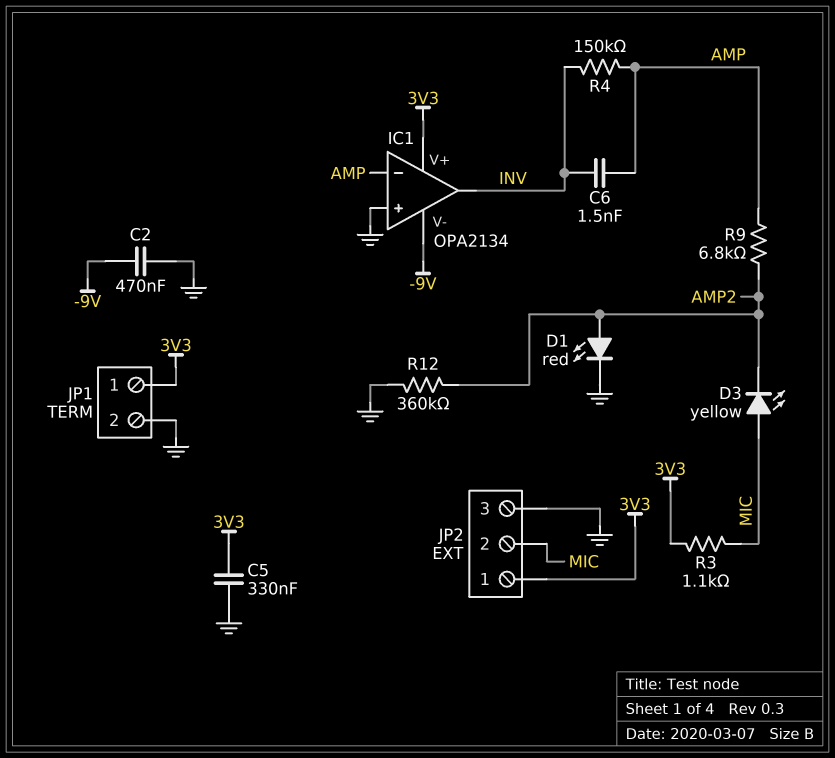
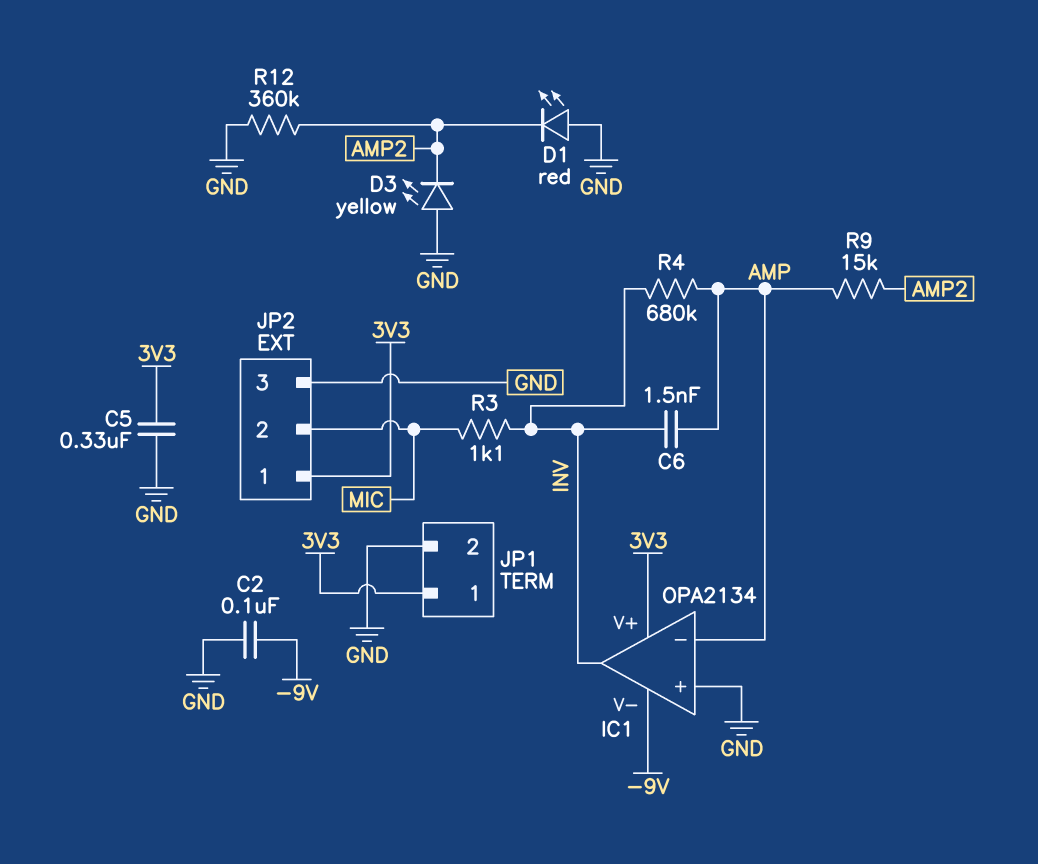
C2: 470nF (-9V, GND) -> 100nF (-9V, GND)
D1: LED red (A AMP2, K GND) -> LED red (A GND, K AMP2)
D3: LED yellow (A MIC, K AMP2) -> LED yellow (A GND, K AMP2)
R3: 1.1k (3V3, MIC) -> 1.1k (INV, MIC)
R4: 150k (AMP, INV) -> 680k (AMP, INV)
R9: 6.8k (AMP, AMP2) -> 15k (AMP, AMP2)

